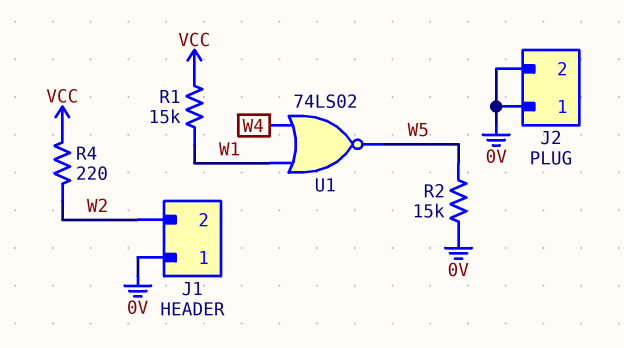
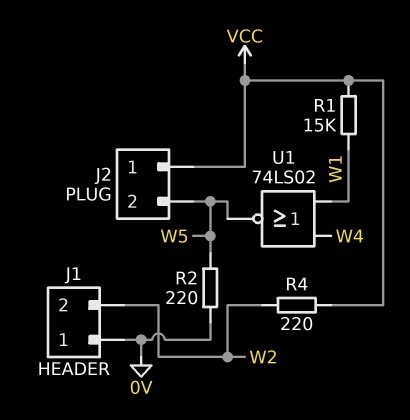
J2 pin 1: 0V -> VCC
J2 pin 2: 0V -> W5
R2: 15k (0V, W5) -> 220 (0V, W5)

